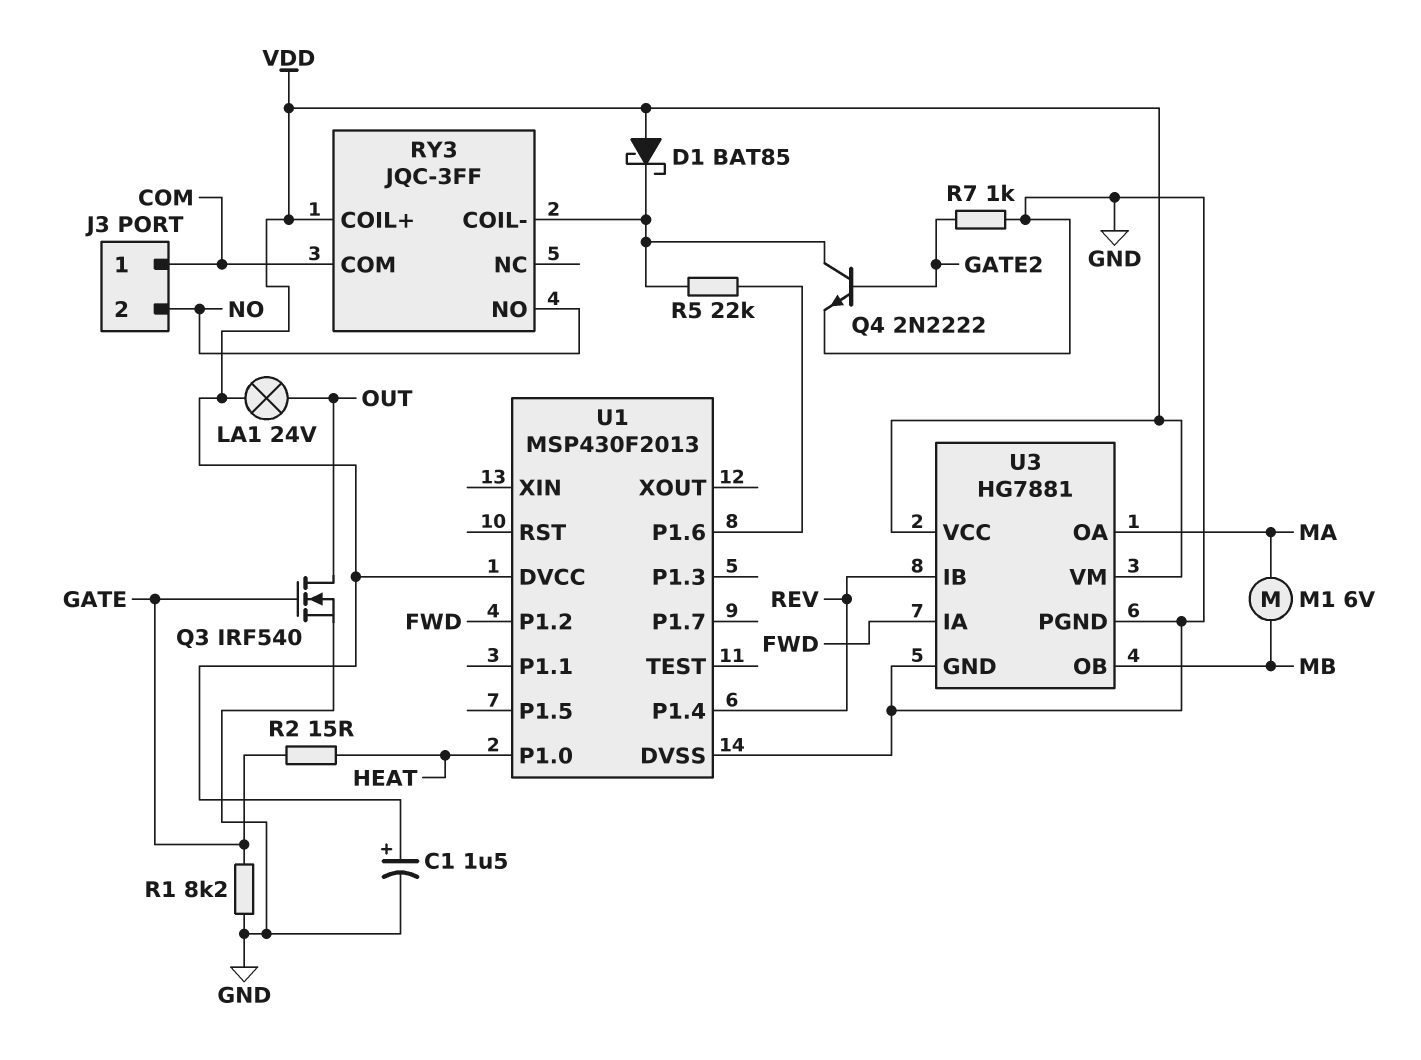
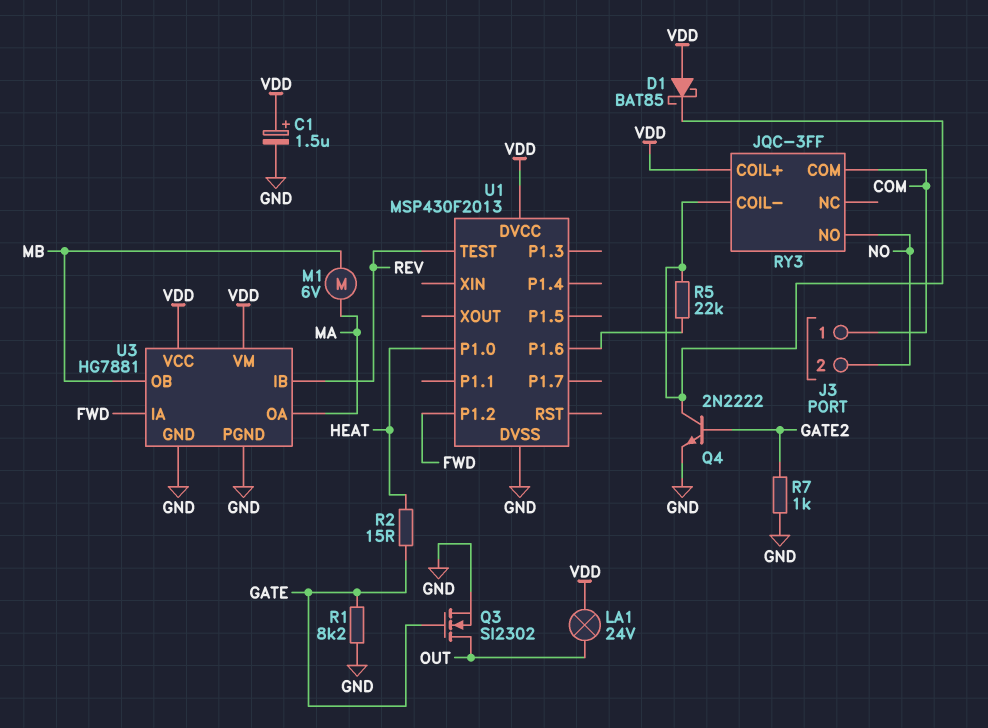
Q3: NMOS IRF540 (G GATE, D OUT, S GND) -> NMOS SI2302 (G GATE, D OUT, S GND)
U1 pin P1.4: REV -> none
U1 pin TEST: none -> REV

